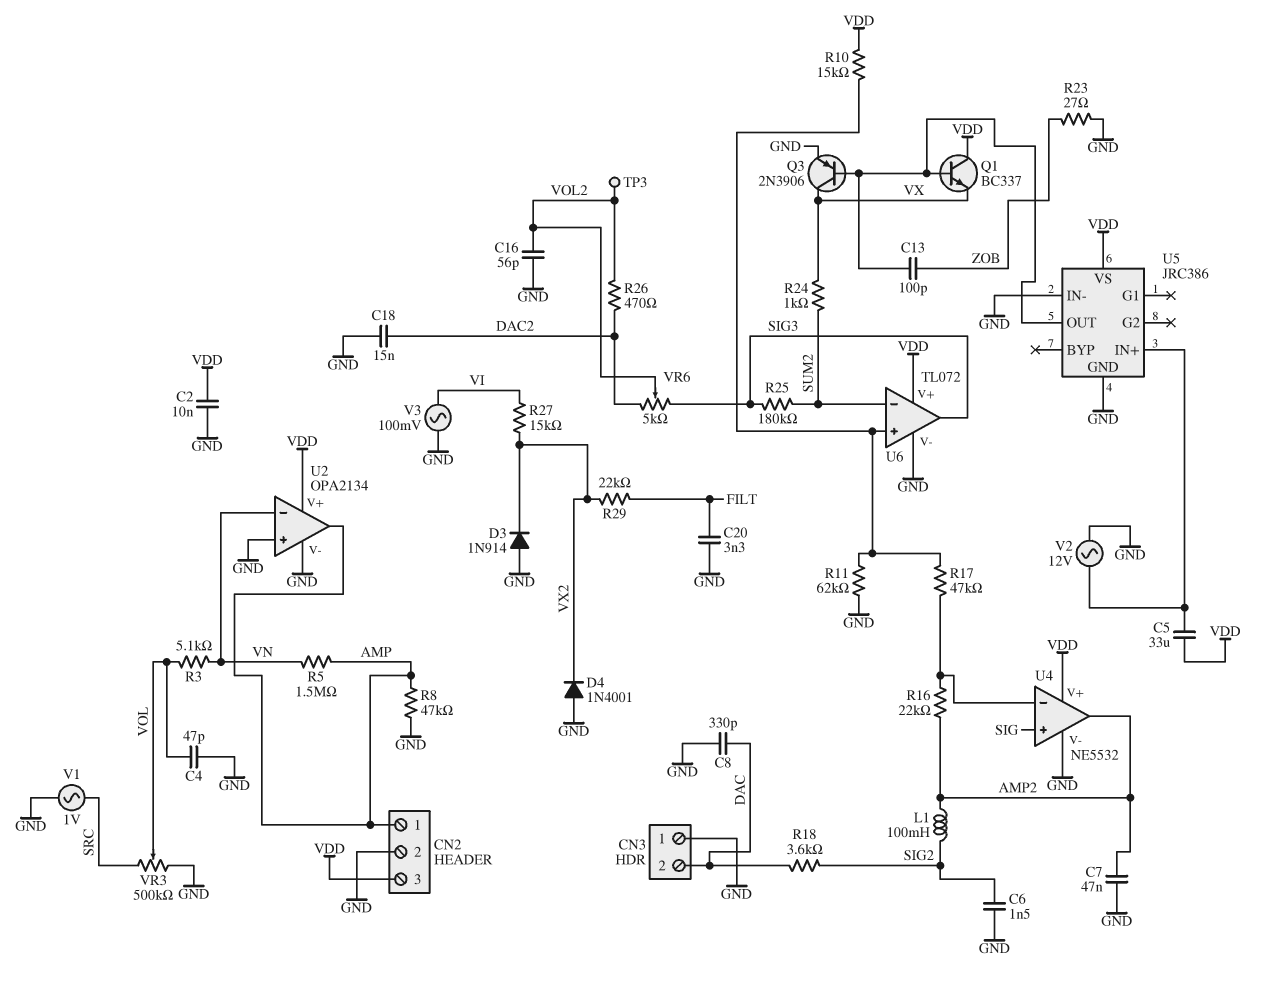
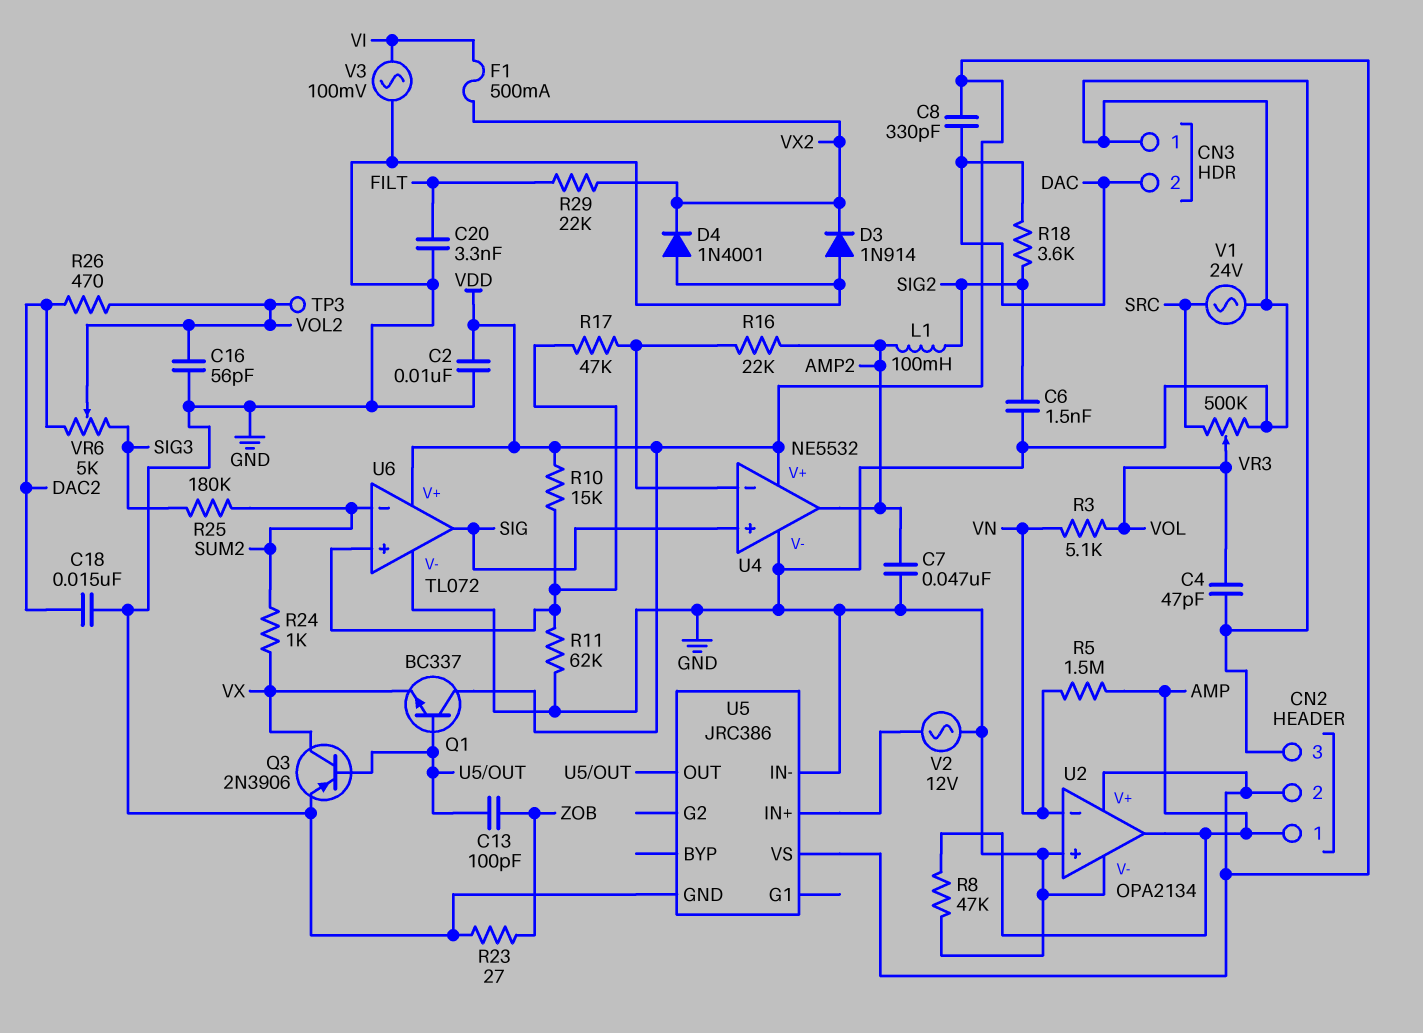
C5: 33uF (U5/IN+, VDD) -> none
C8: 330pF (DAC, GND) -> 330pF (DAC, VDD)
CN2 pin 2: GND -> VDD
CN2 pin 3: VDD -> GND
F1: none -> 500mA (VI, VX2)
R27: 15k (VI, VX2) -> none
U6 pin out: SIG3 -> SIG
V1: AC 1V (GND, SRC) -> AC 24V (GND, SRC)

